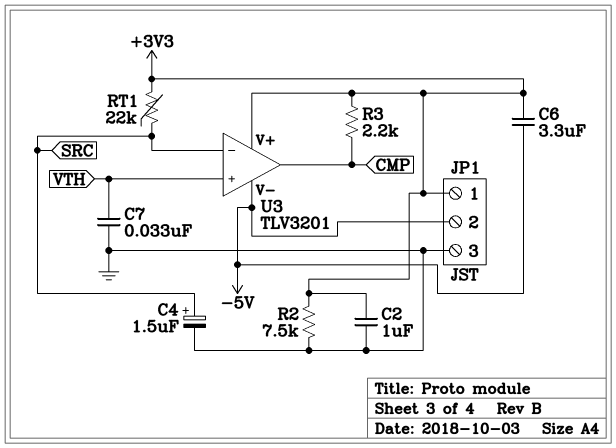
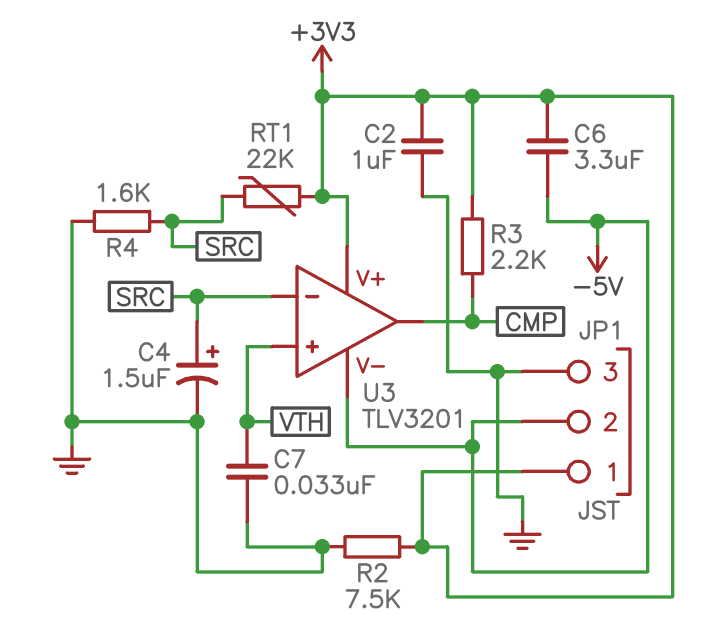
R4: none -> 1.6k (GND, SRC)

